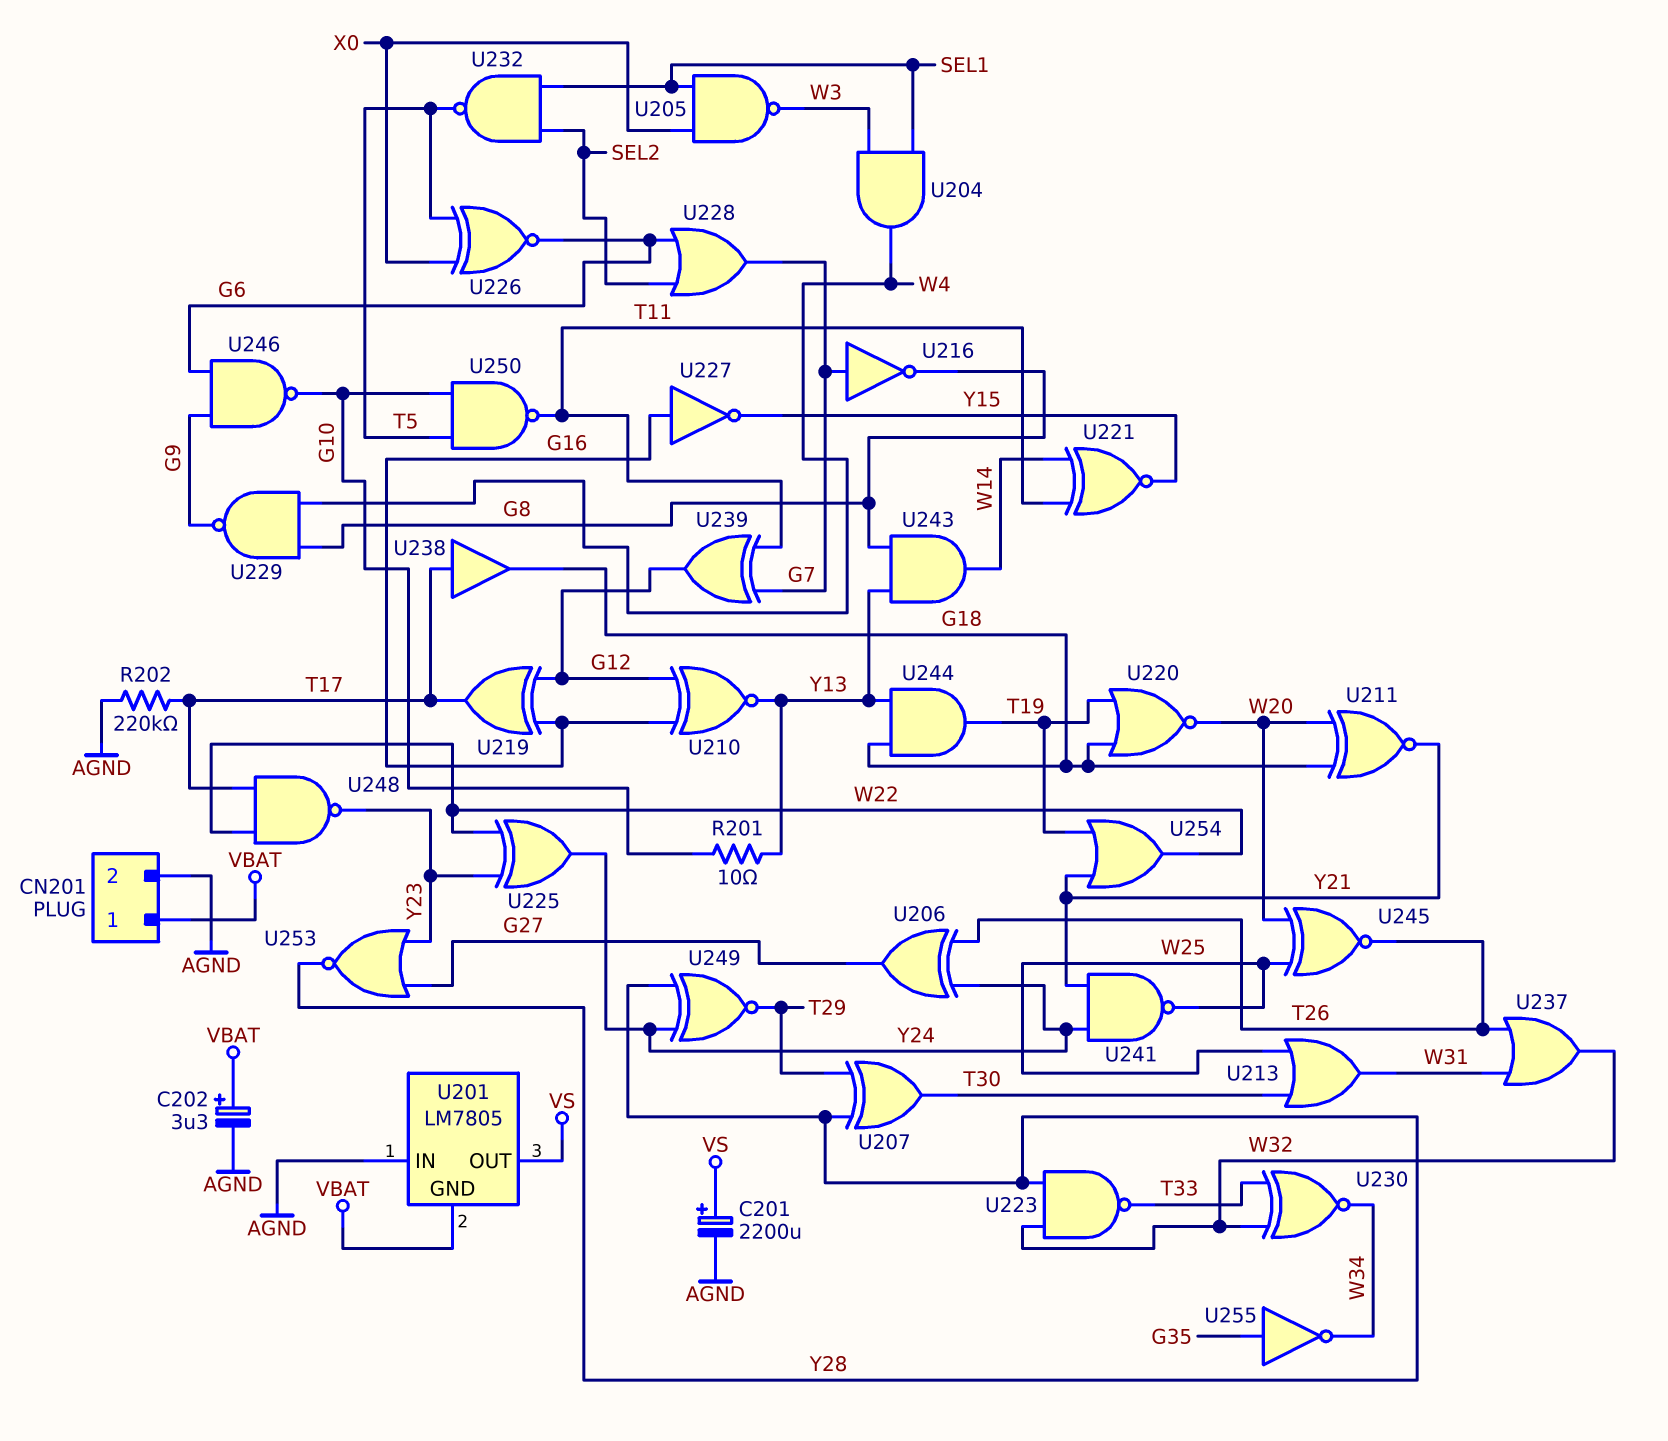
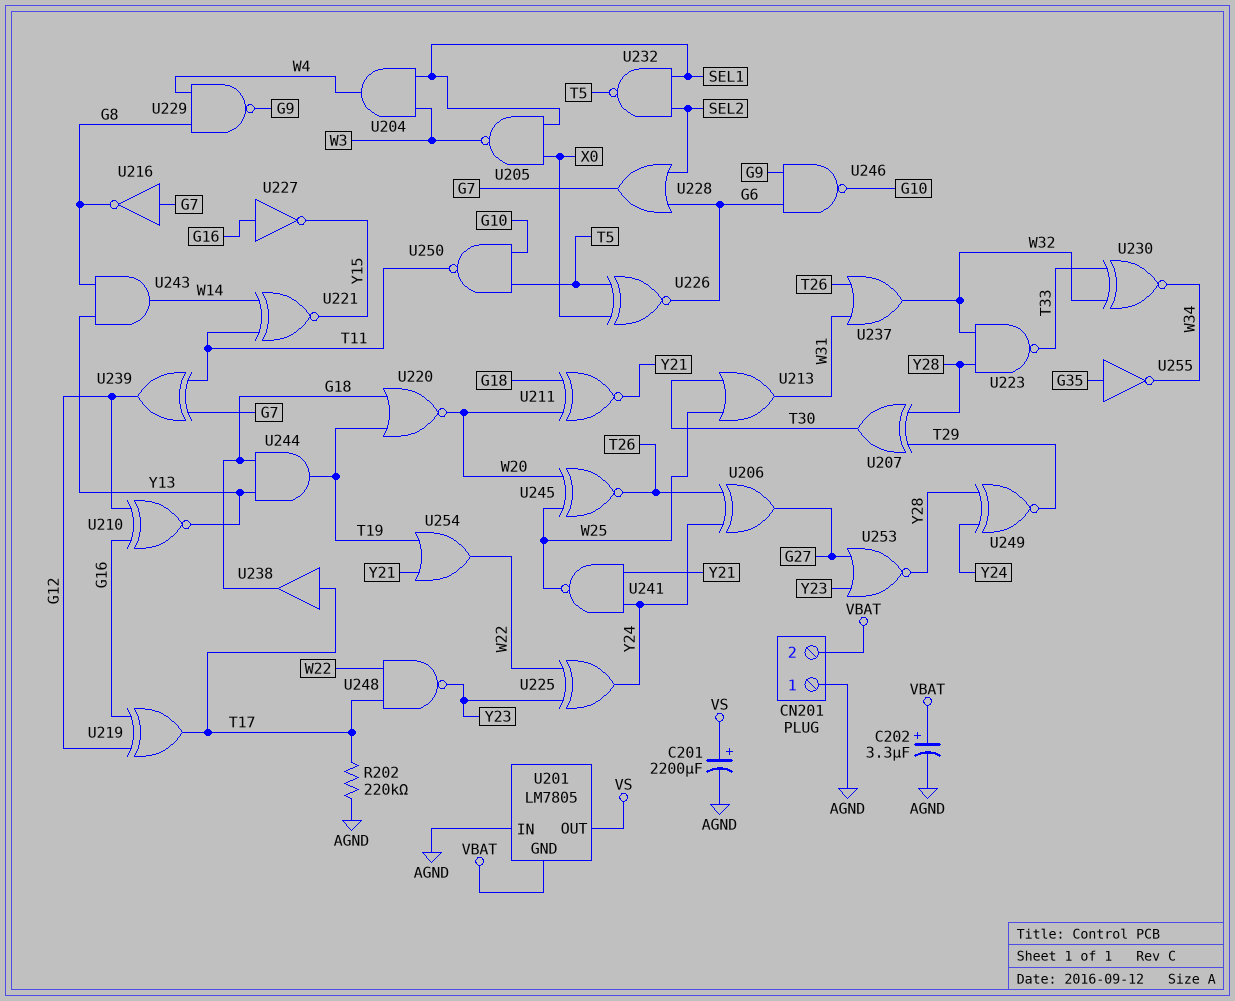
CN201 pin 1: VBAT -> AGND
CN201 pin 2: AGND -> VBAT
R201: 10 (G10, Y13) -> none

